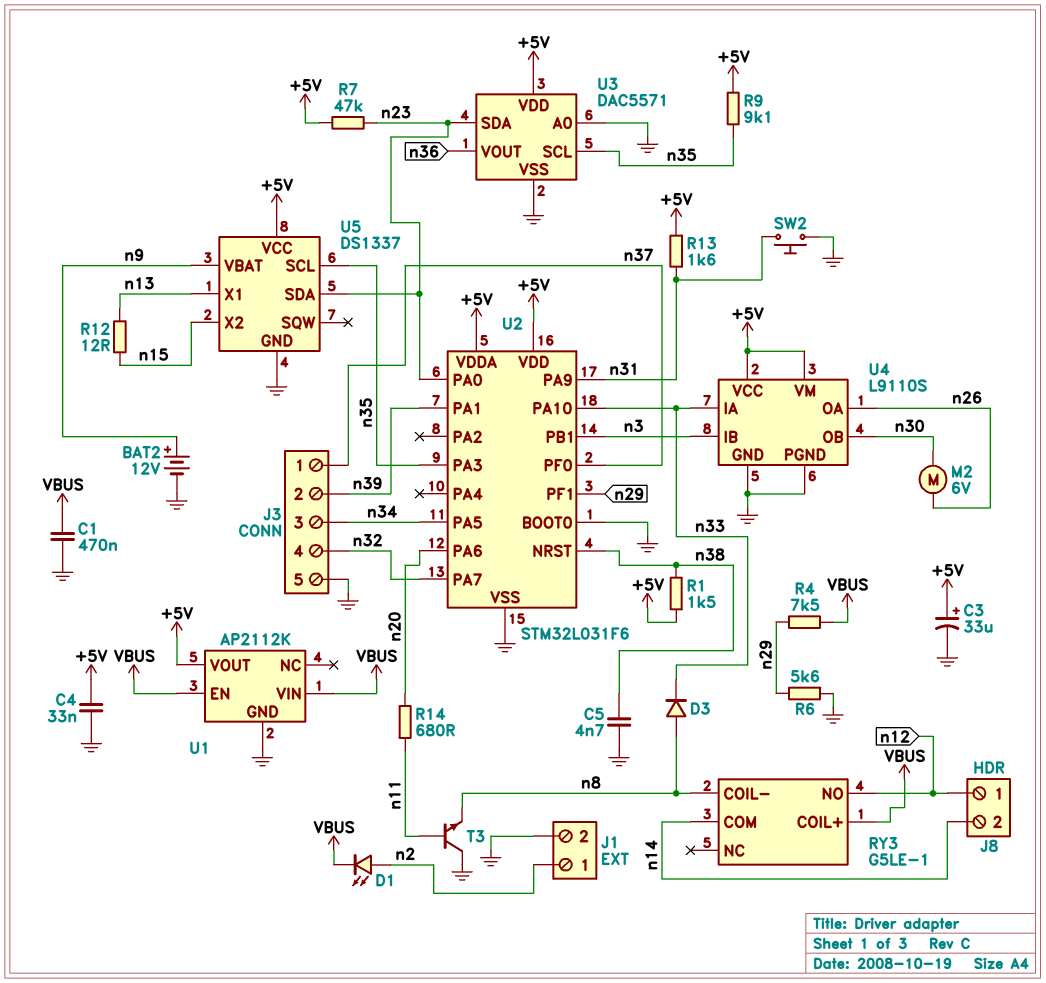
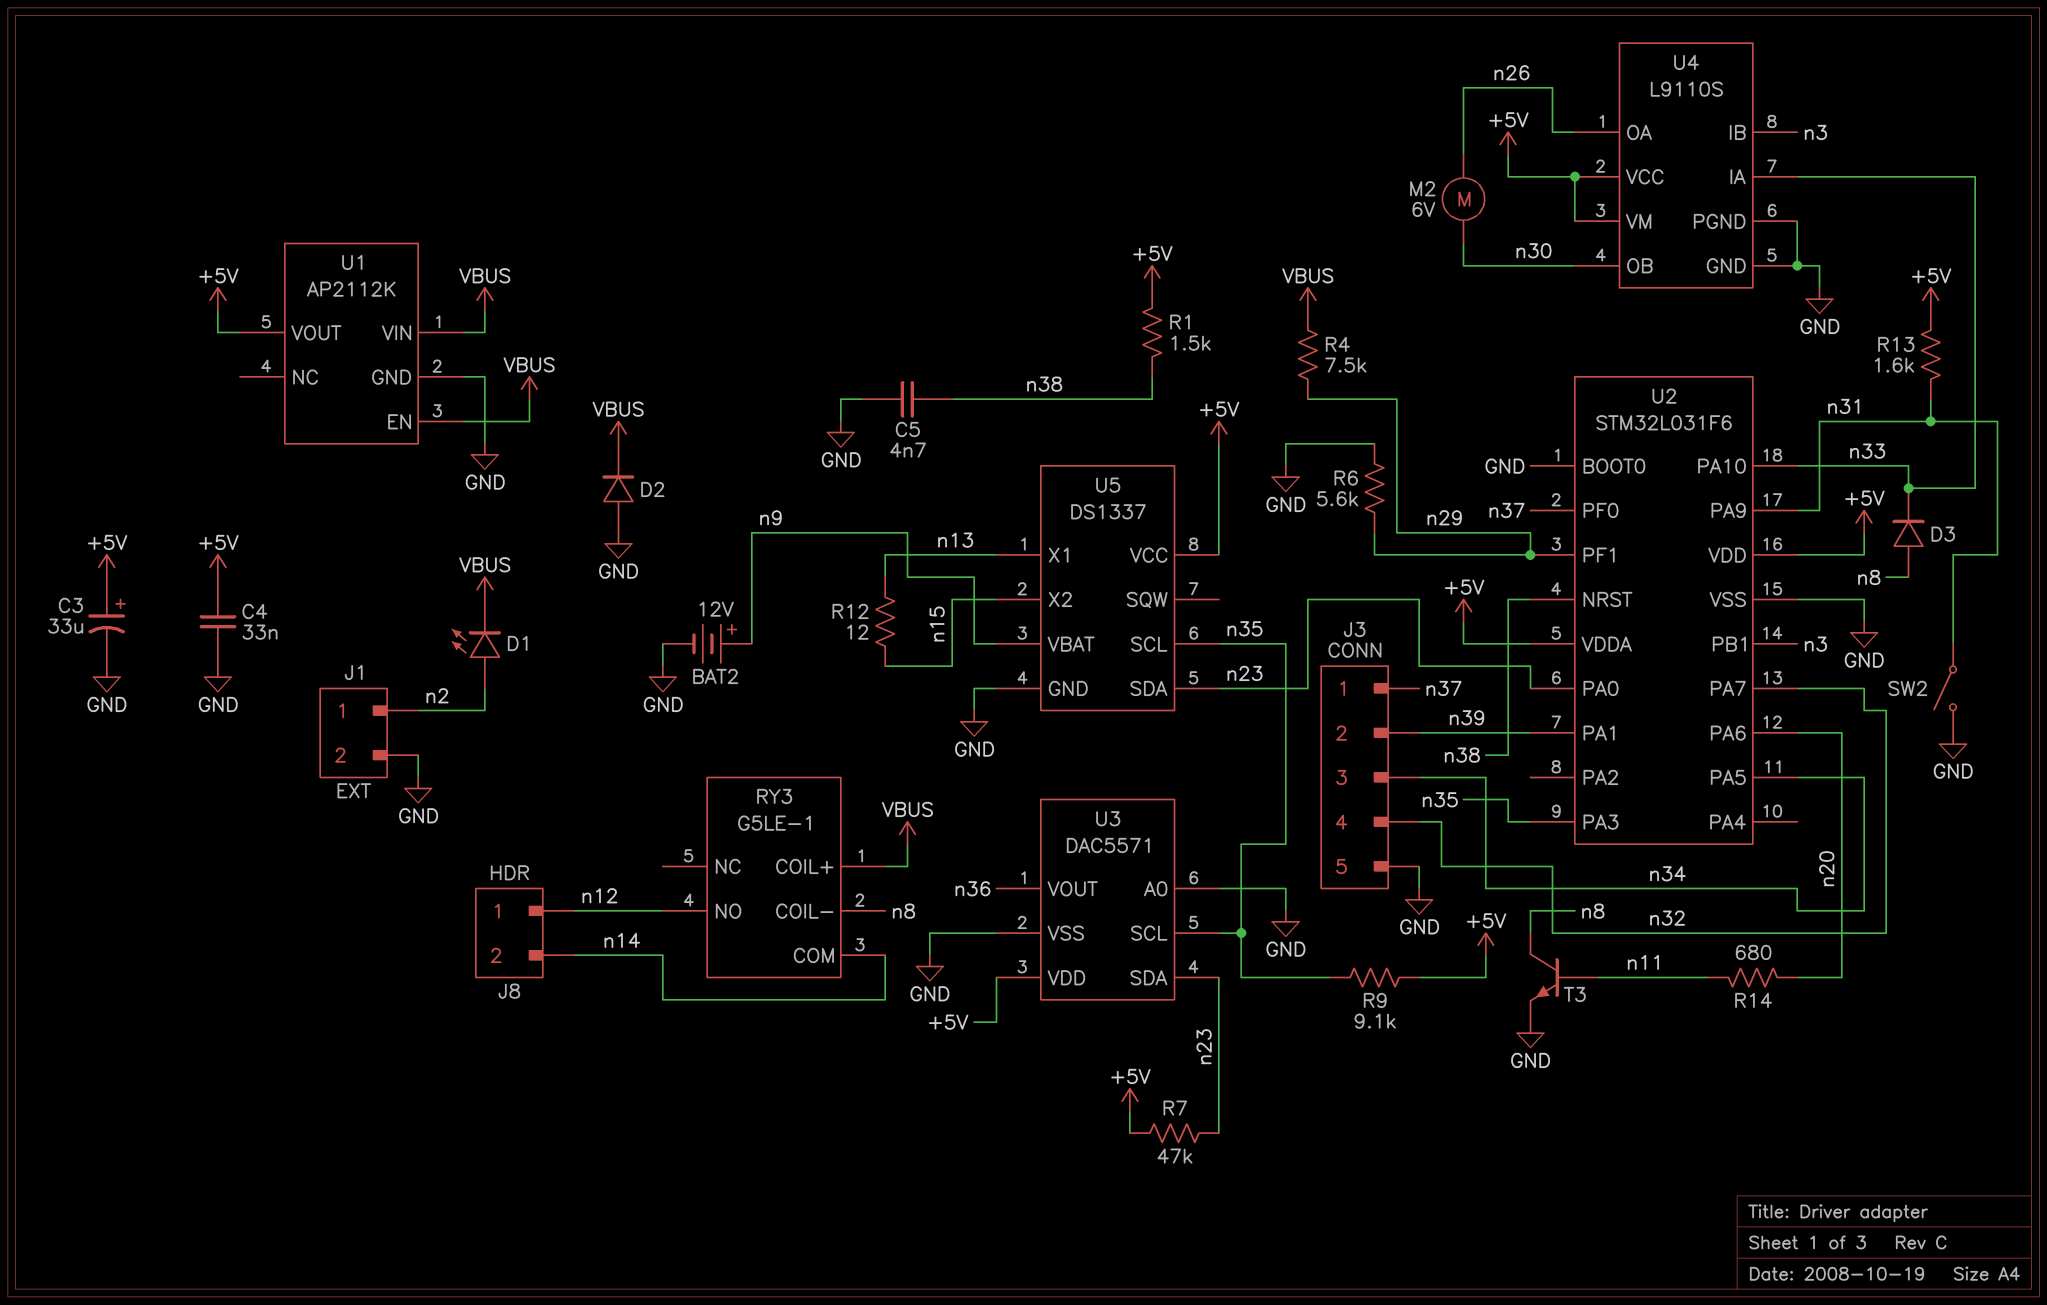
C1: 470nF (GND, VBUS) -> none
D2: none -> diode (A GND, K VBUS)
SW2: button (GND, n31) -> switch (GND, n31)
T3: NPN (B n11, C GND, E n8) -> NPN (B n11, C n8, E GND)

